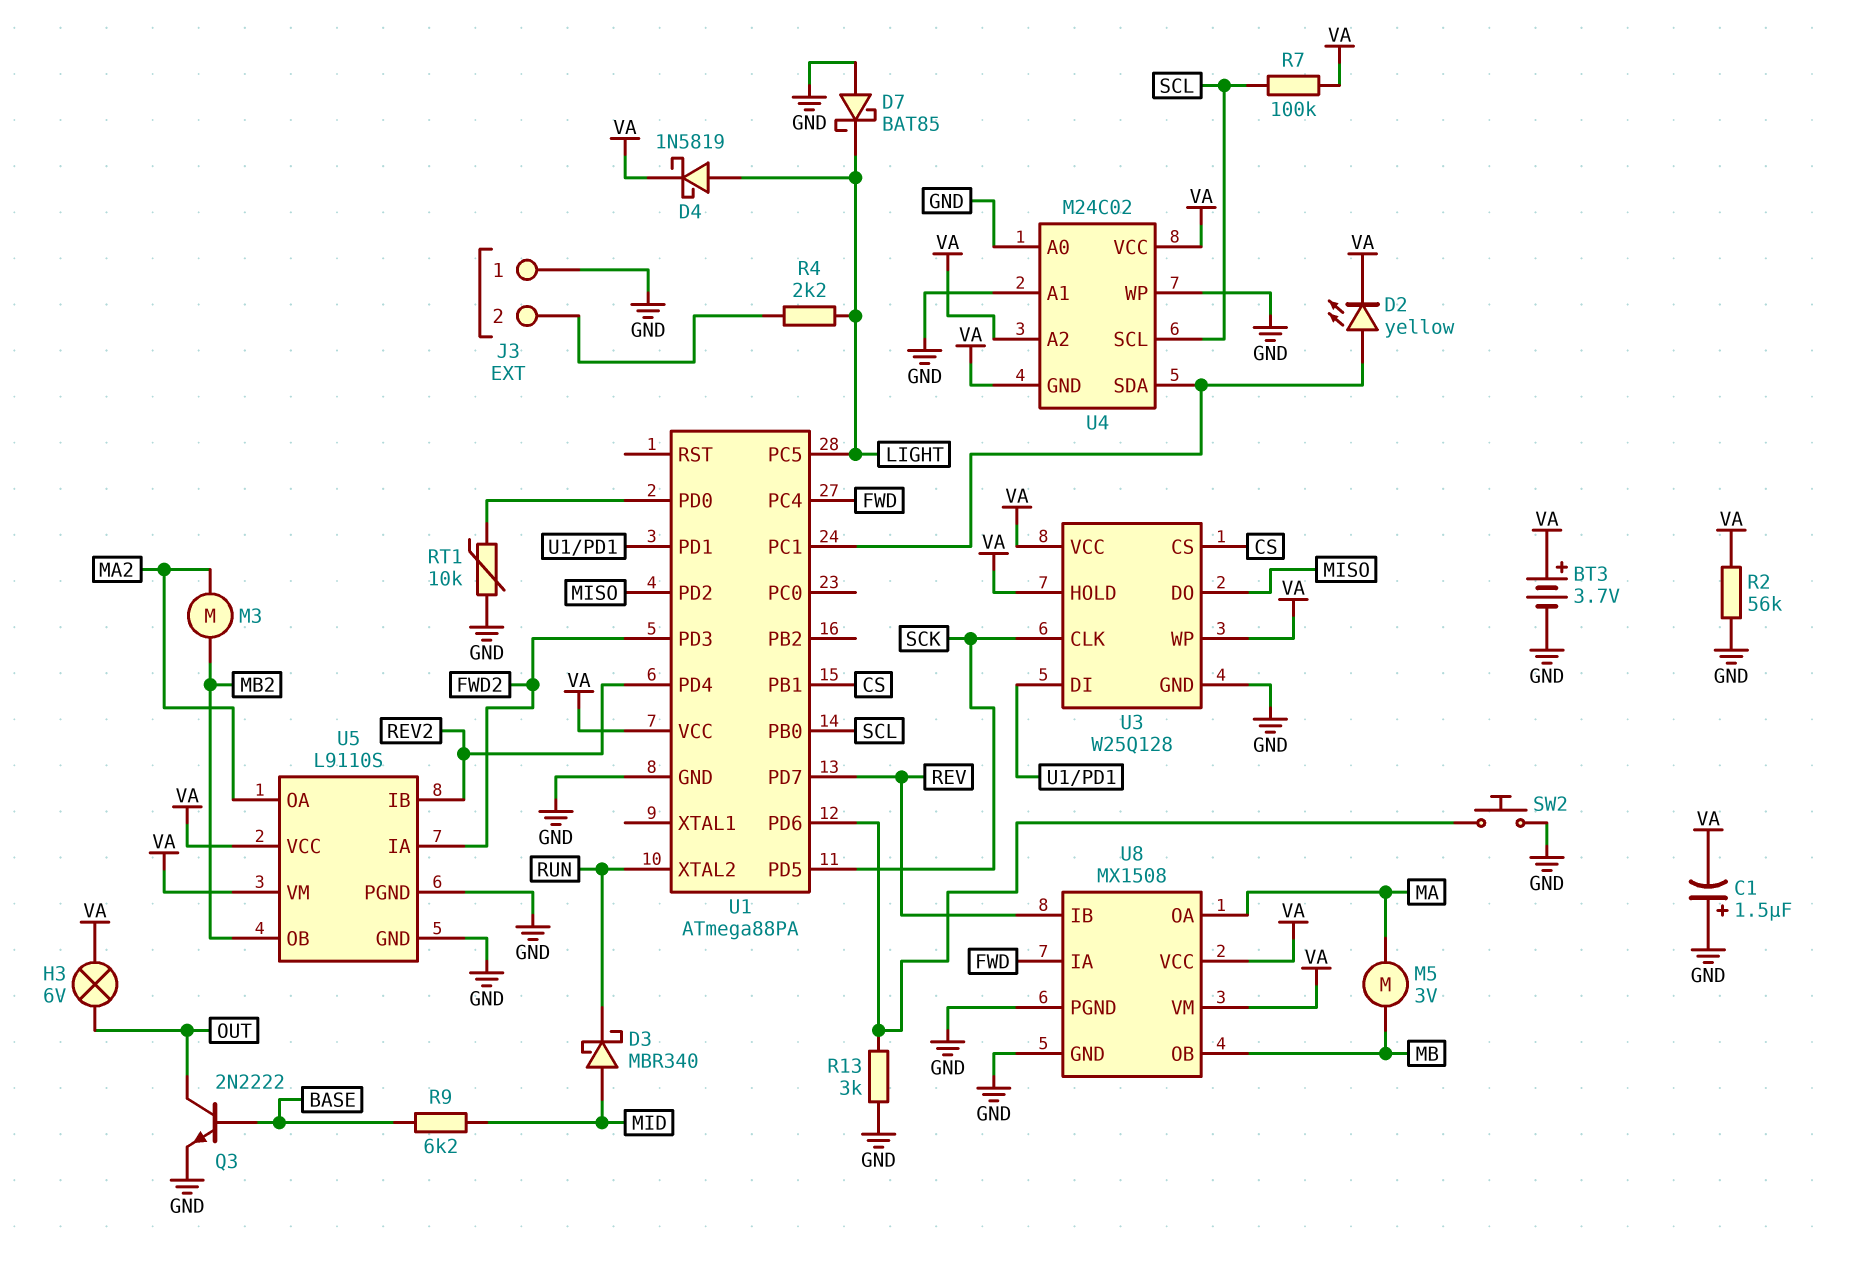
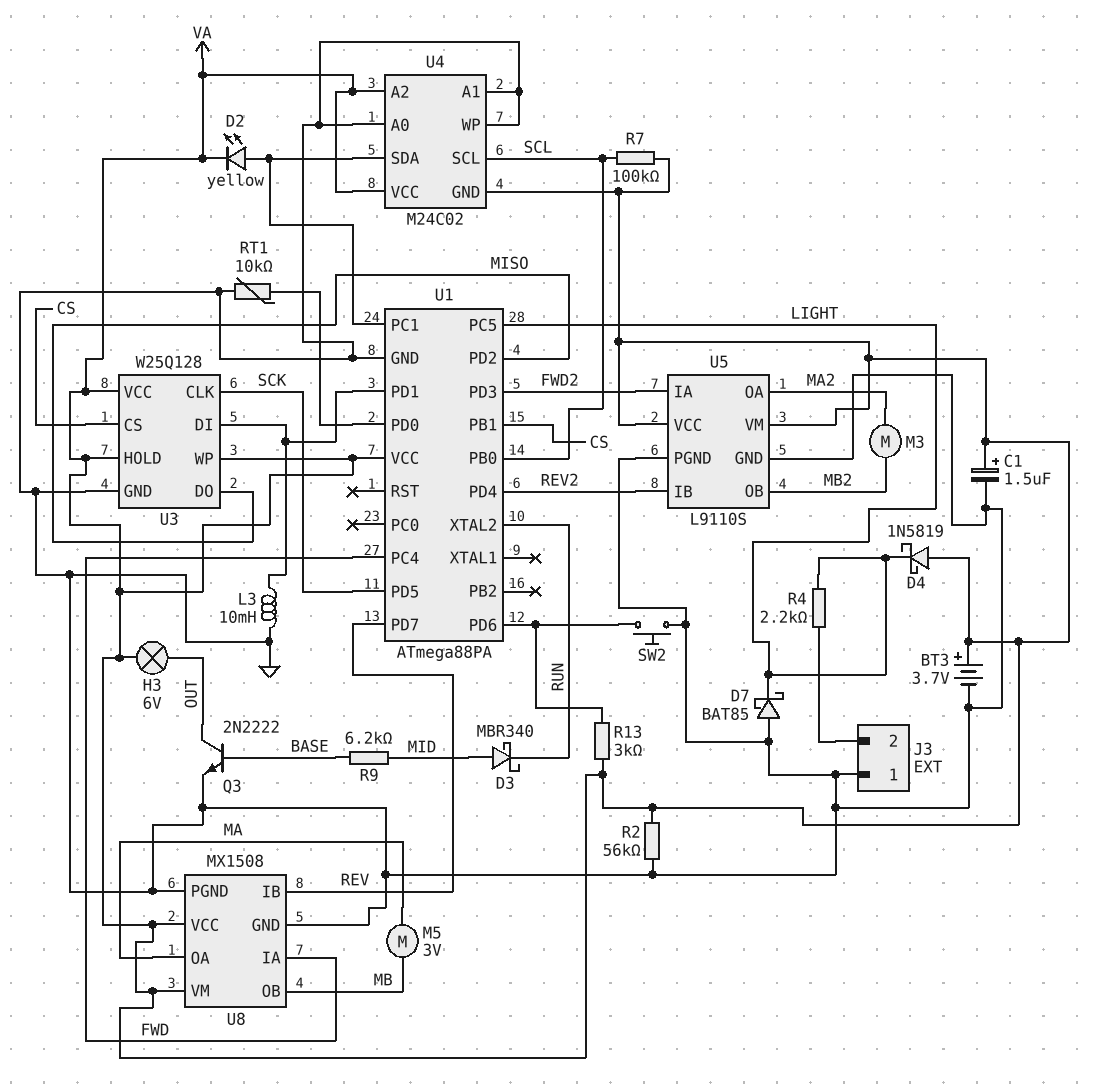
C1: 1.5uF (plus GND, minus VA) -> 1.5uF (plus VA, minus GND)
D4: schottky 1N5819 (A LIGHT, K VA) -> schottky 1N5819 (A VA, K LIGHT)
L3: none -> 10mH (GND, U1/PD1)
R13: 3k (GND, U1/PD6) -> 3k (U1/PD6, VA)

